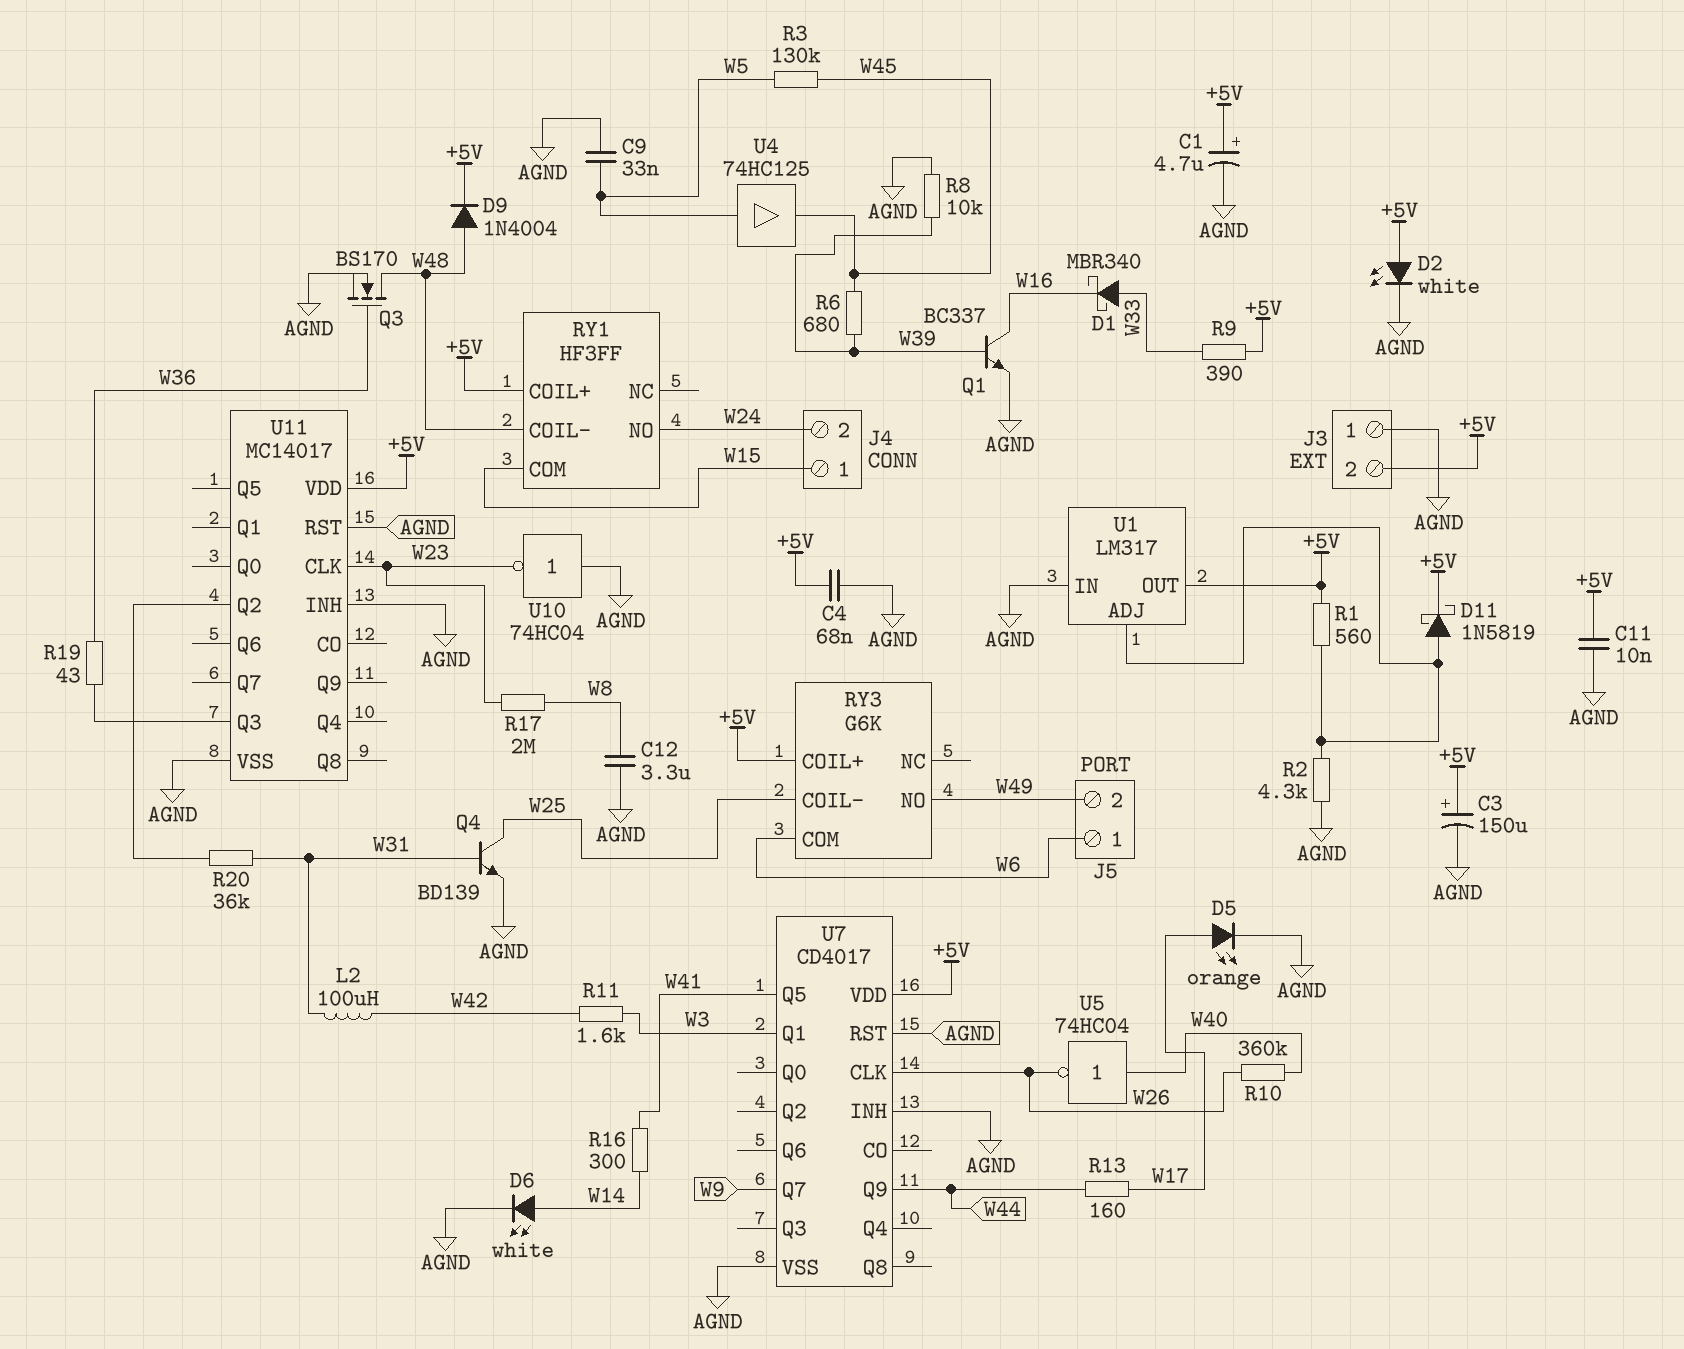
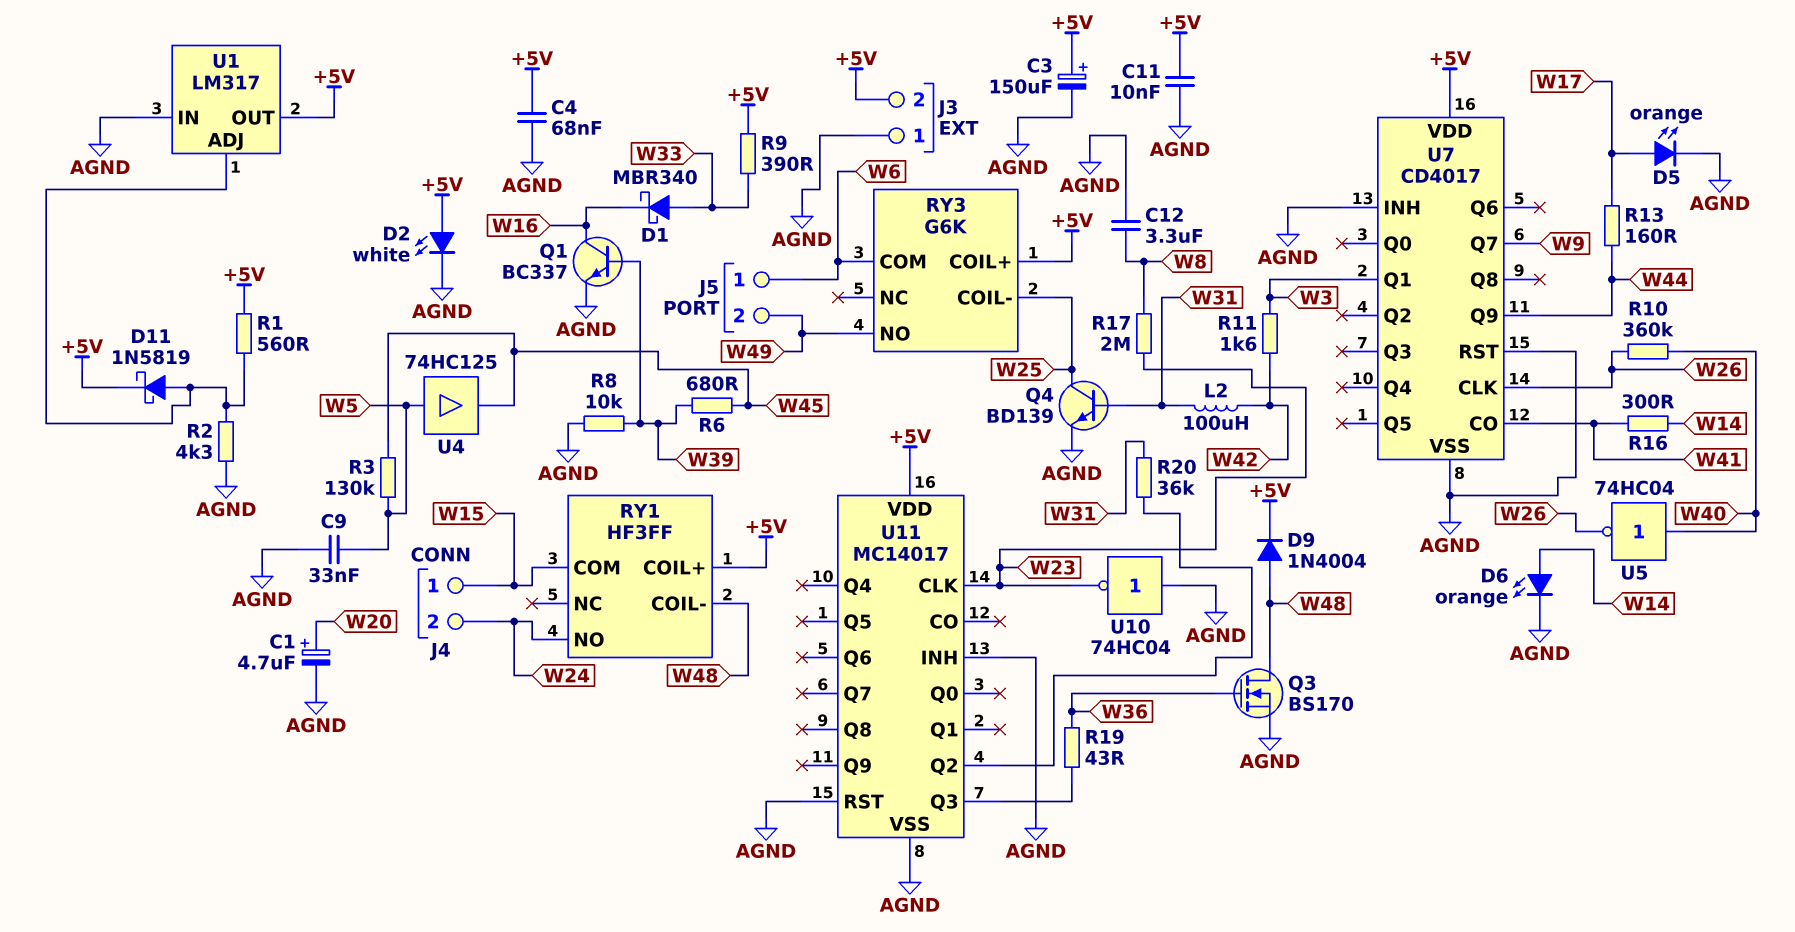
C1: 4.7uF (plus +5V, minus AGND) -> 4.7uF (plus W20, minus AGND)
D6: LED white (A W14, K AGND) -> LED orange (A W14, K AGND)
U7 pin CO: none -> W41
U7 pin Q5: W41 -> none

